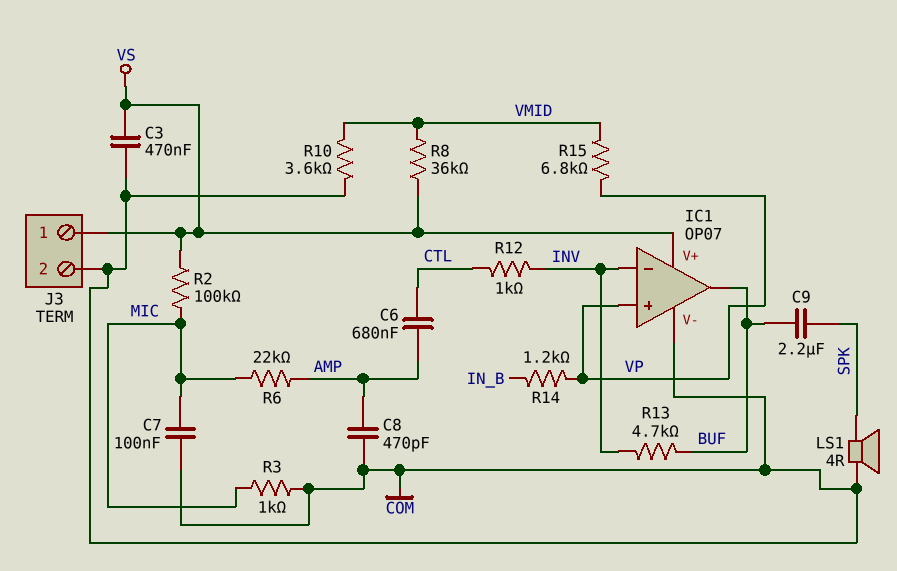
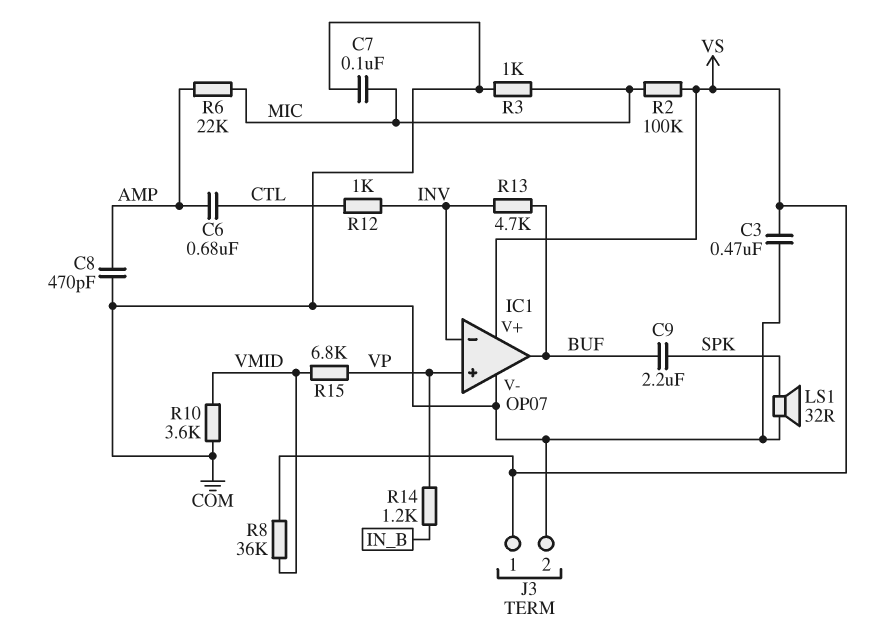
LS1: speaker 4R (COM, SPK) -> speaker 32R (COM, SPK)

